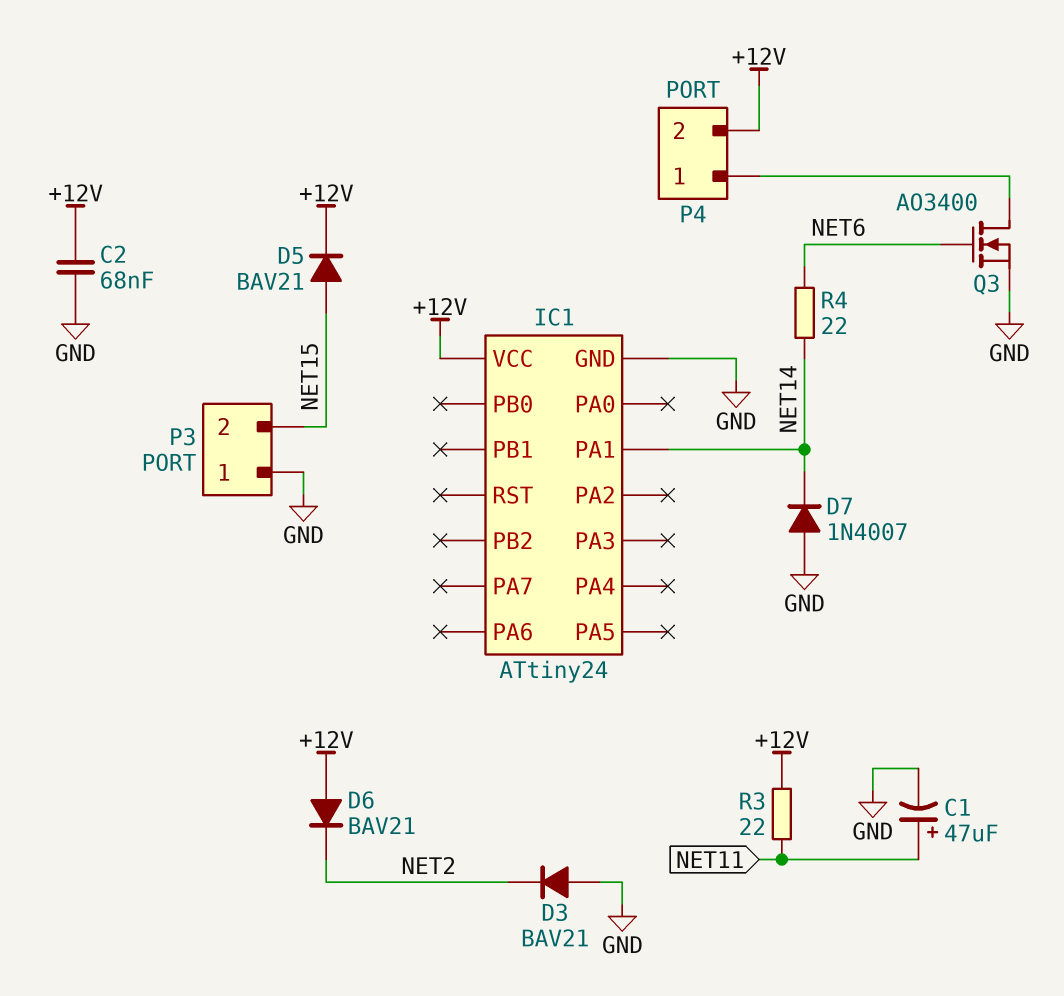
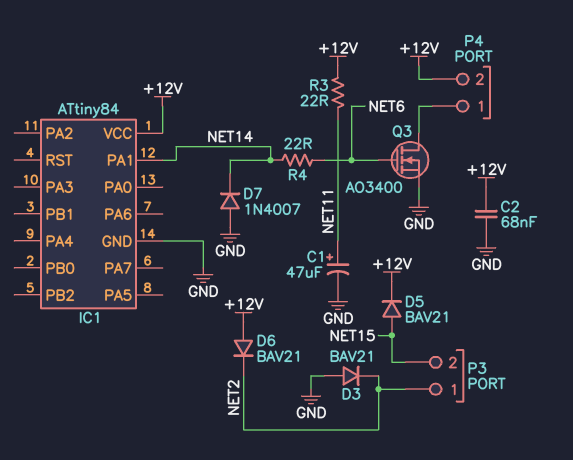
IC1: ATtiny24 -> ATtiny84
P3 pin 1: GND -> NET2

